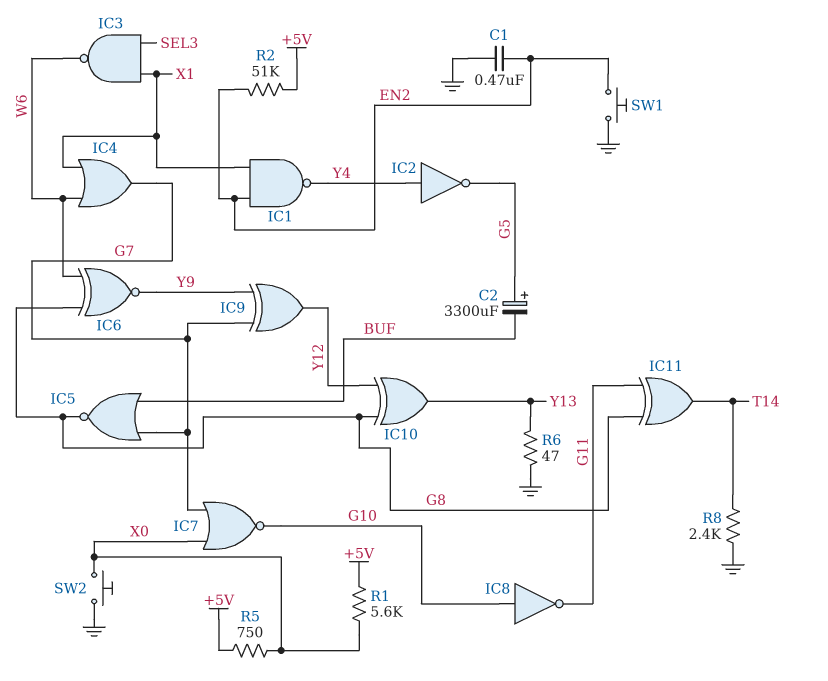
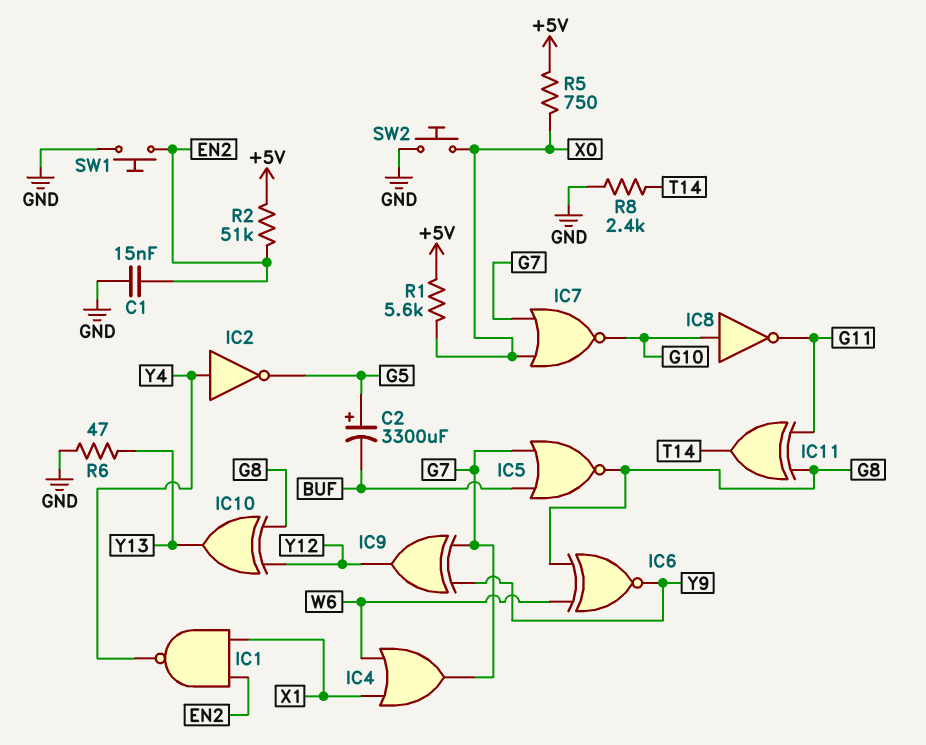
C1: 470nF (EN2, GND) -> 15nF (EN2, GND)
IC3: NAND (in SEL3, in X1, out W6) -> none

